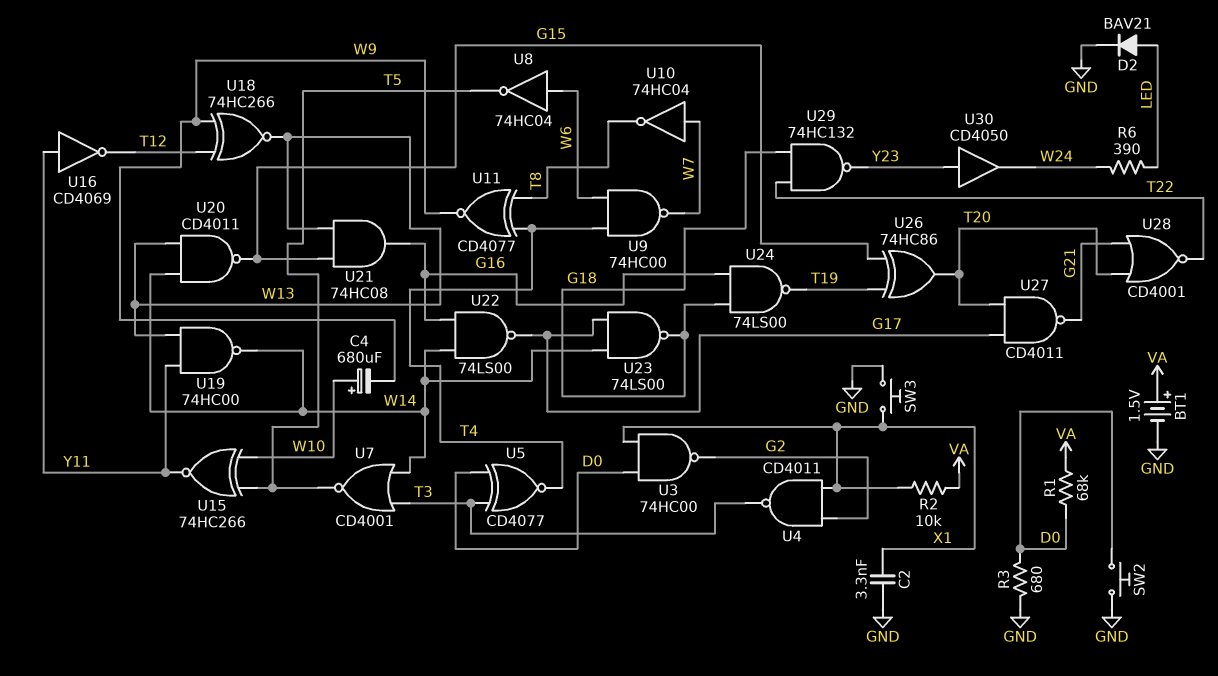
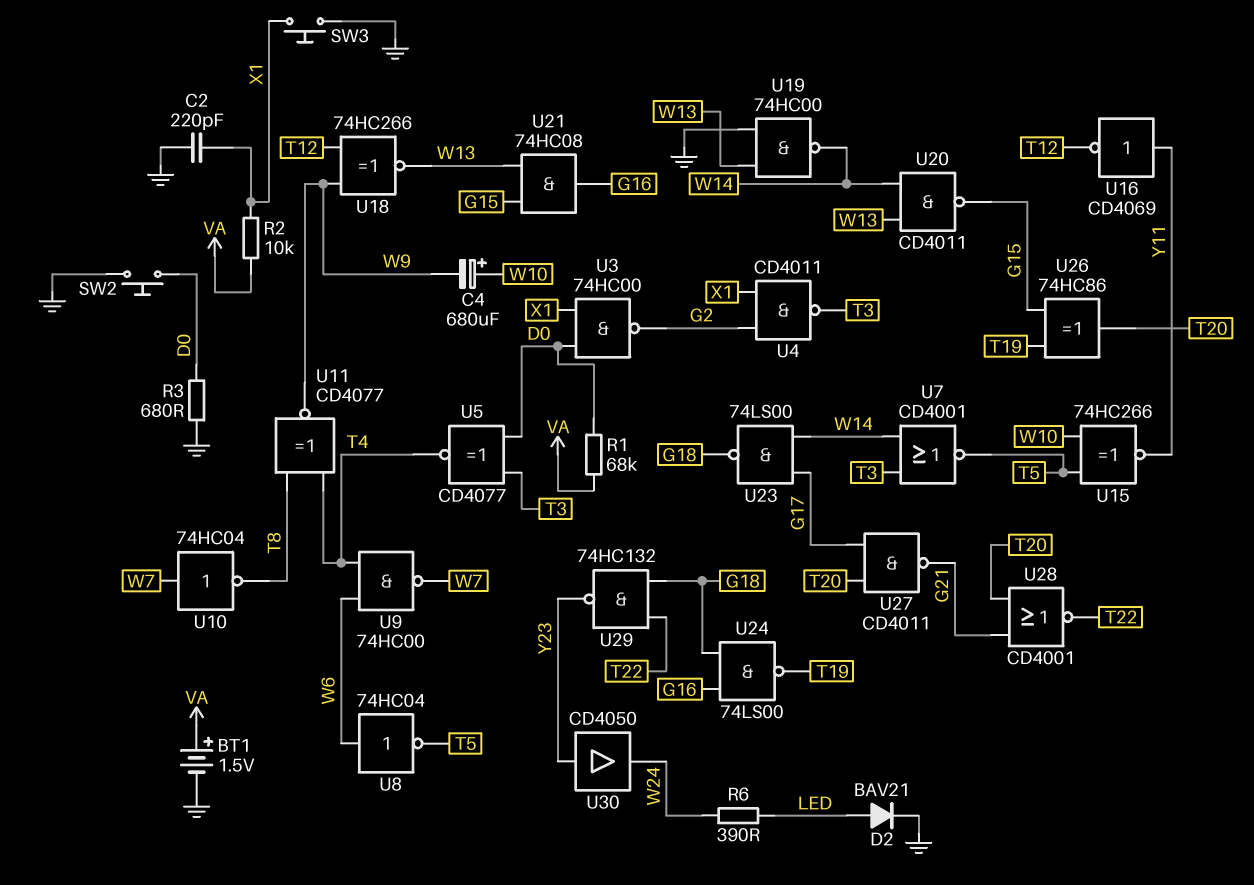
C2: 3.3nF (GND, X1) -> 220pF (GND, X1)
U19: NAND 74HC00 (in W13, in Y11, out W14) -> NAND 74HC00 (in GND, in W13, out W14)
U22: NAND 74LS00 (in G16, in W14, out G17) -> none

